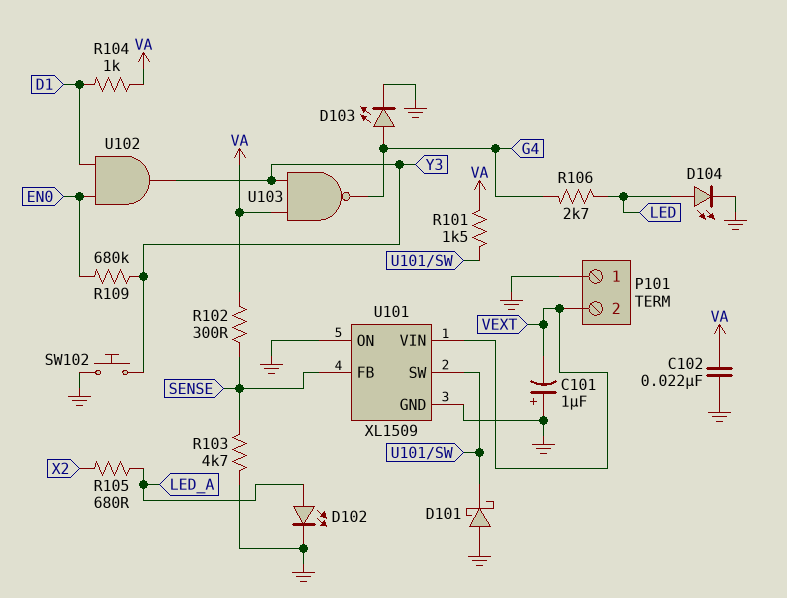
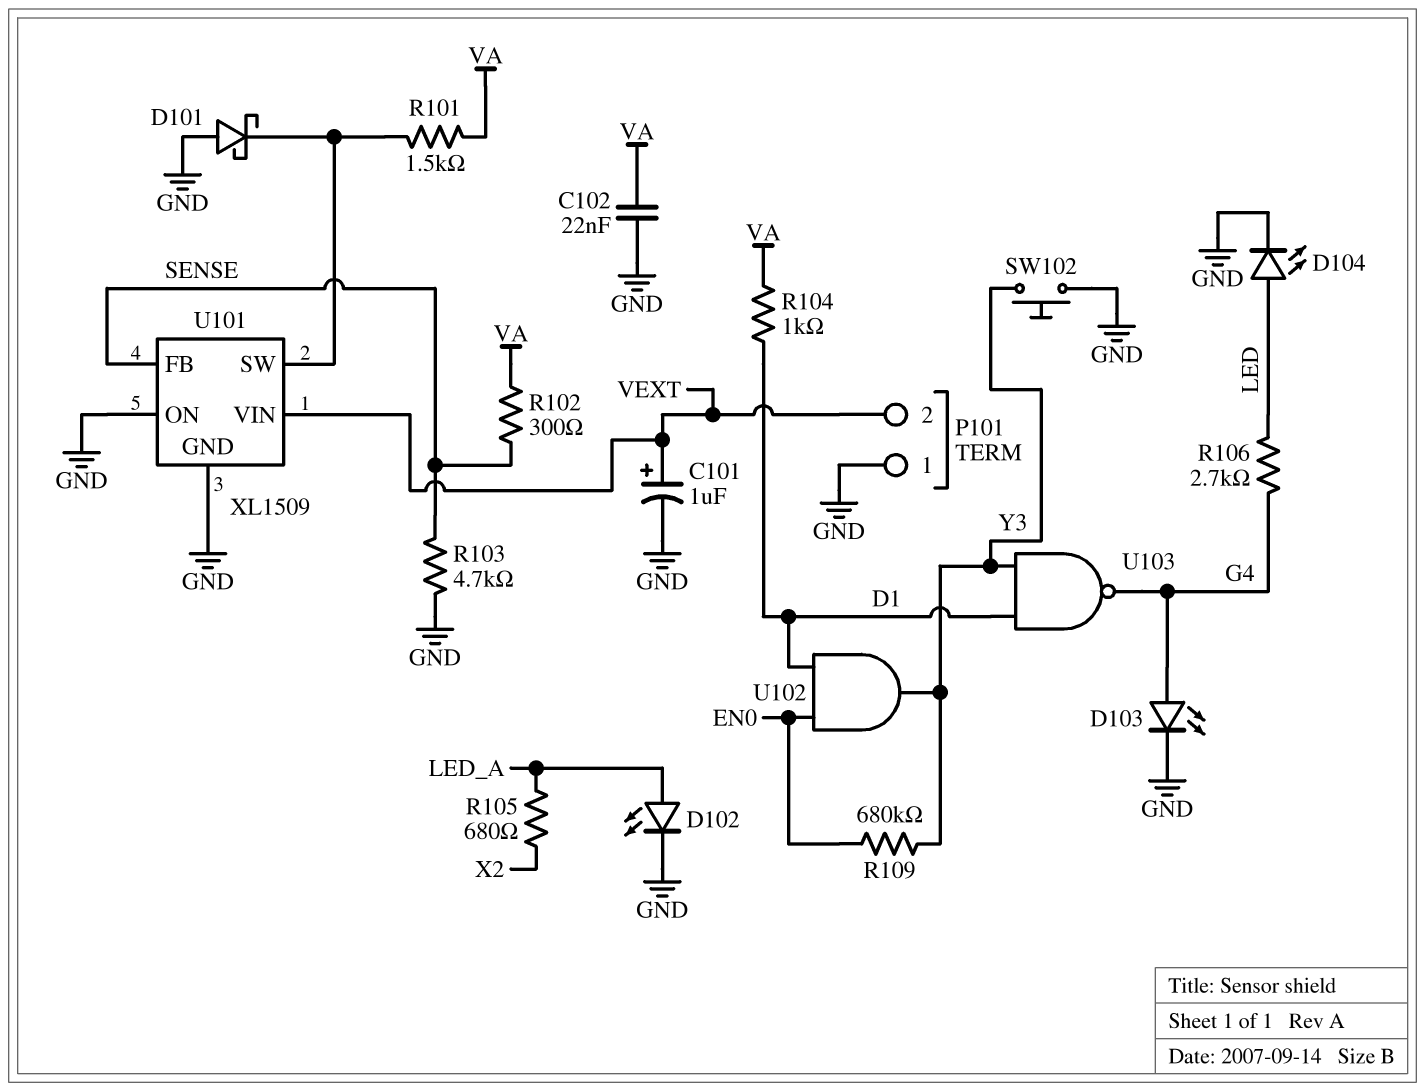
C101: 1uF (plus GND, minus VEXT) -> 1uF (plus VEXT, minus GND)
U103: NAND (in VA, in Y3, out G4) -> NAND (in D1, in Y3, out G4)

